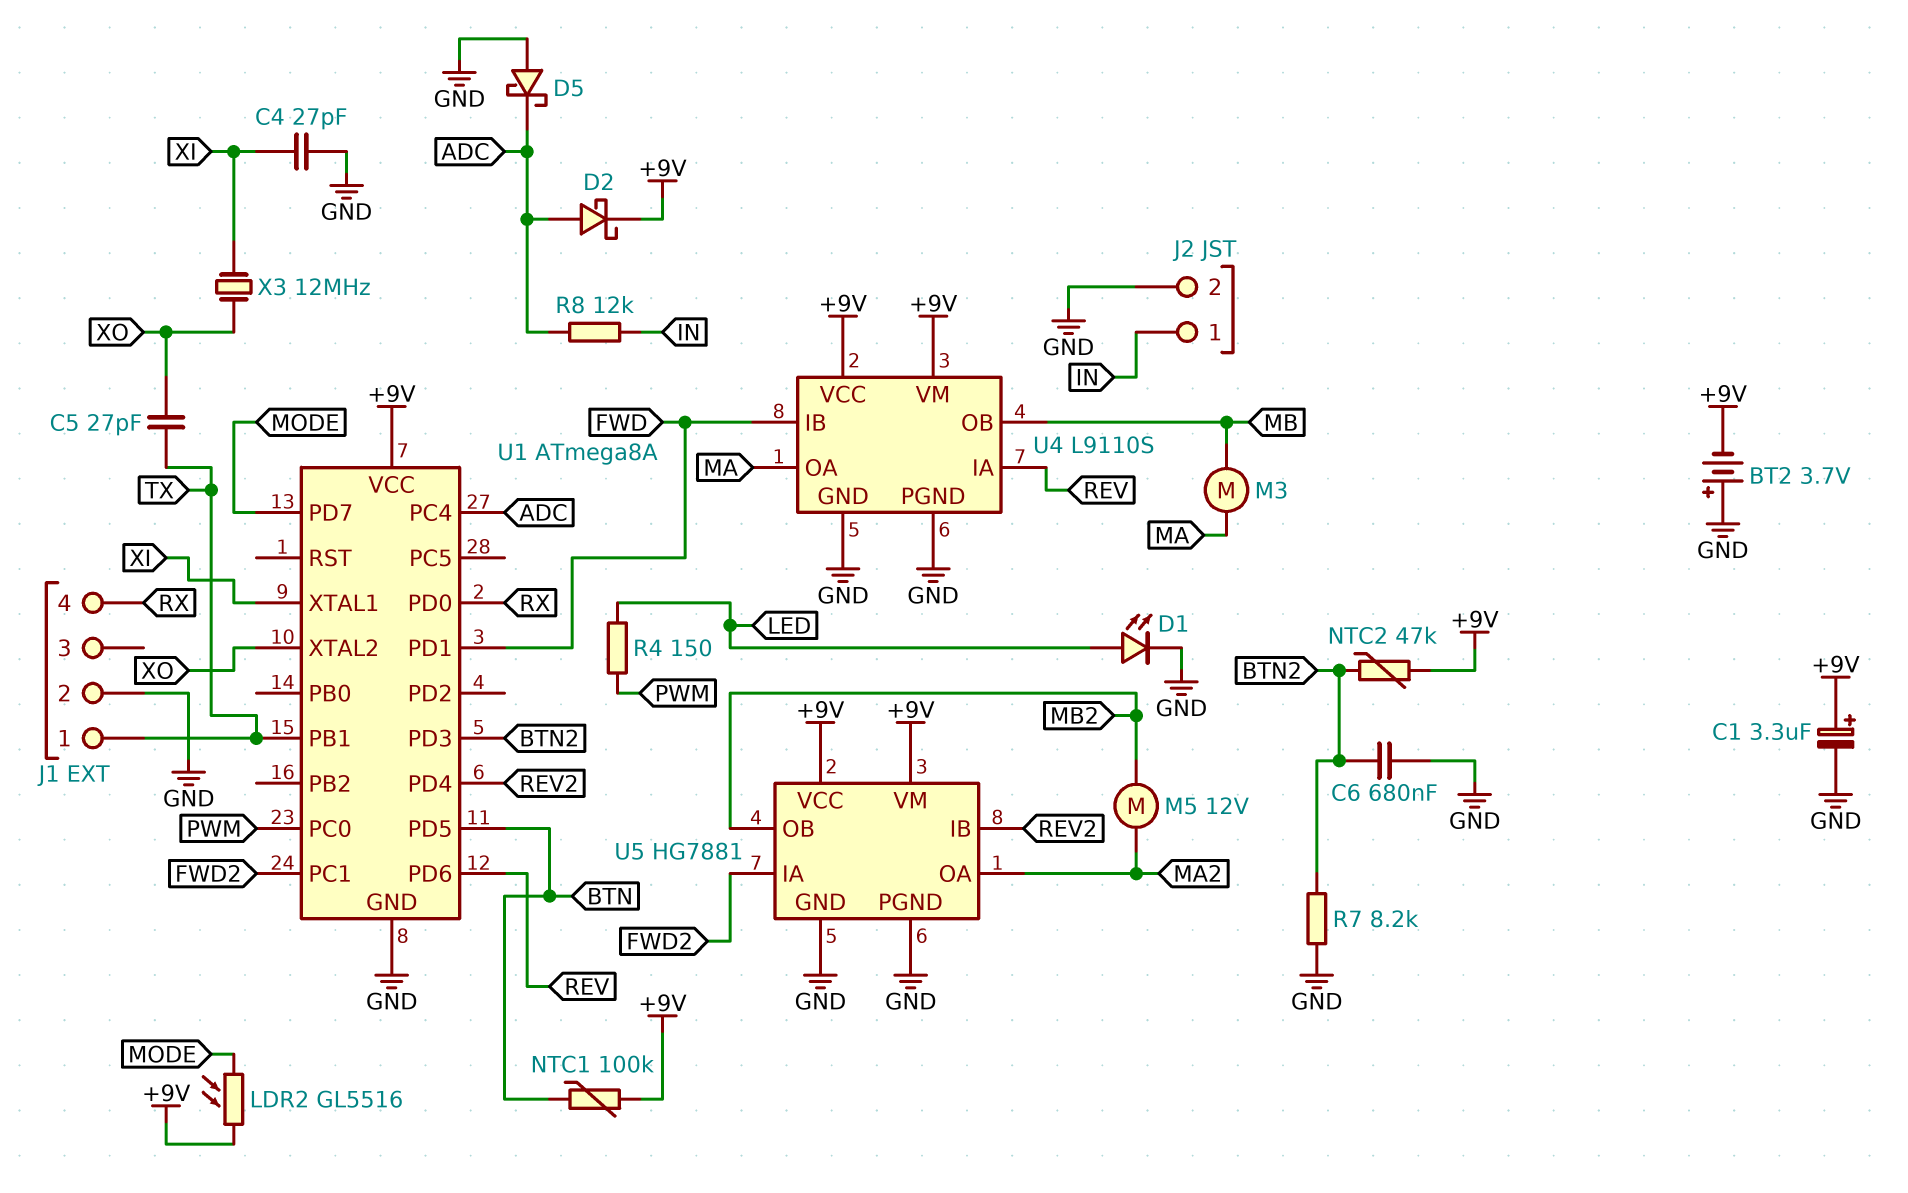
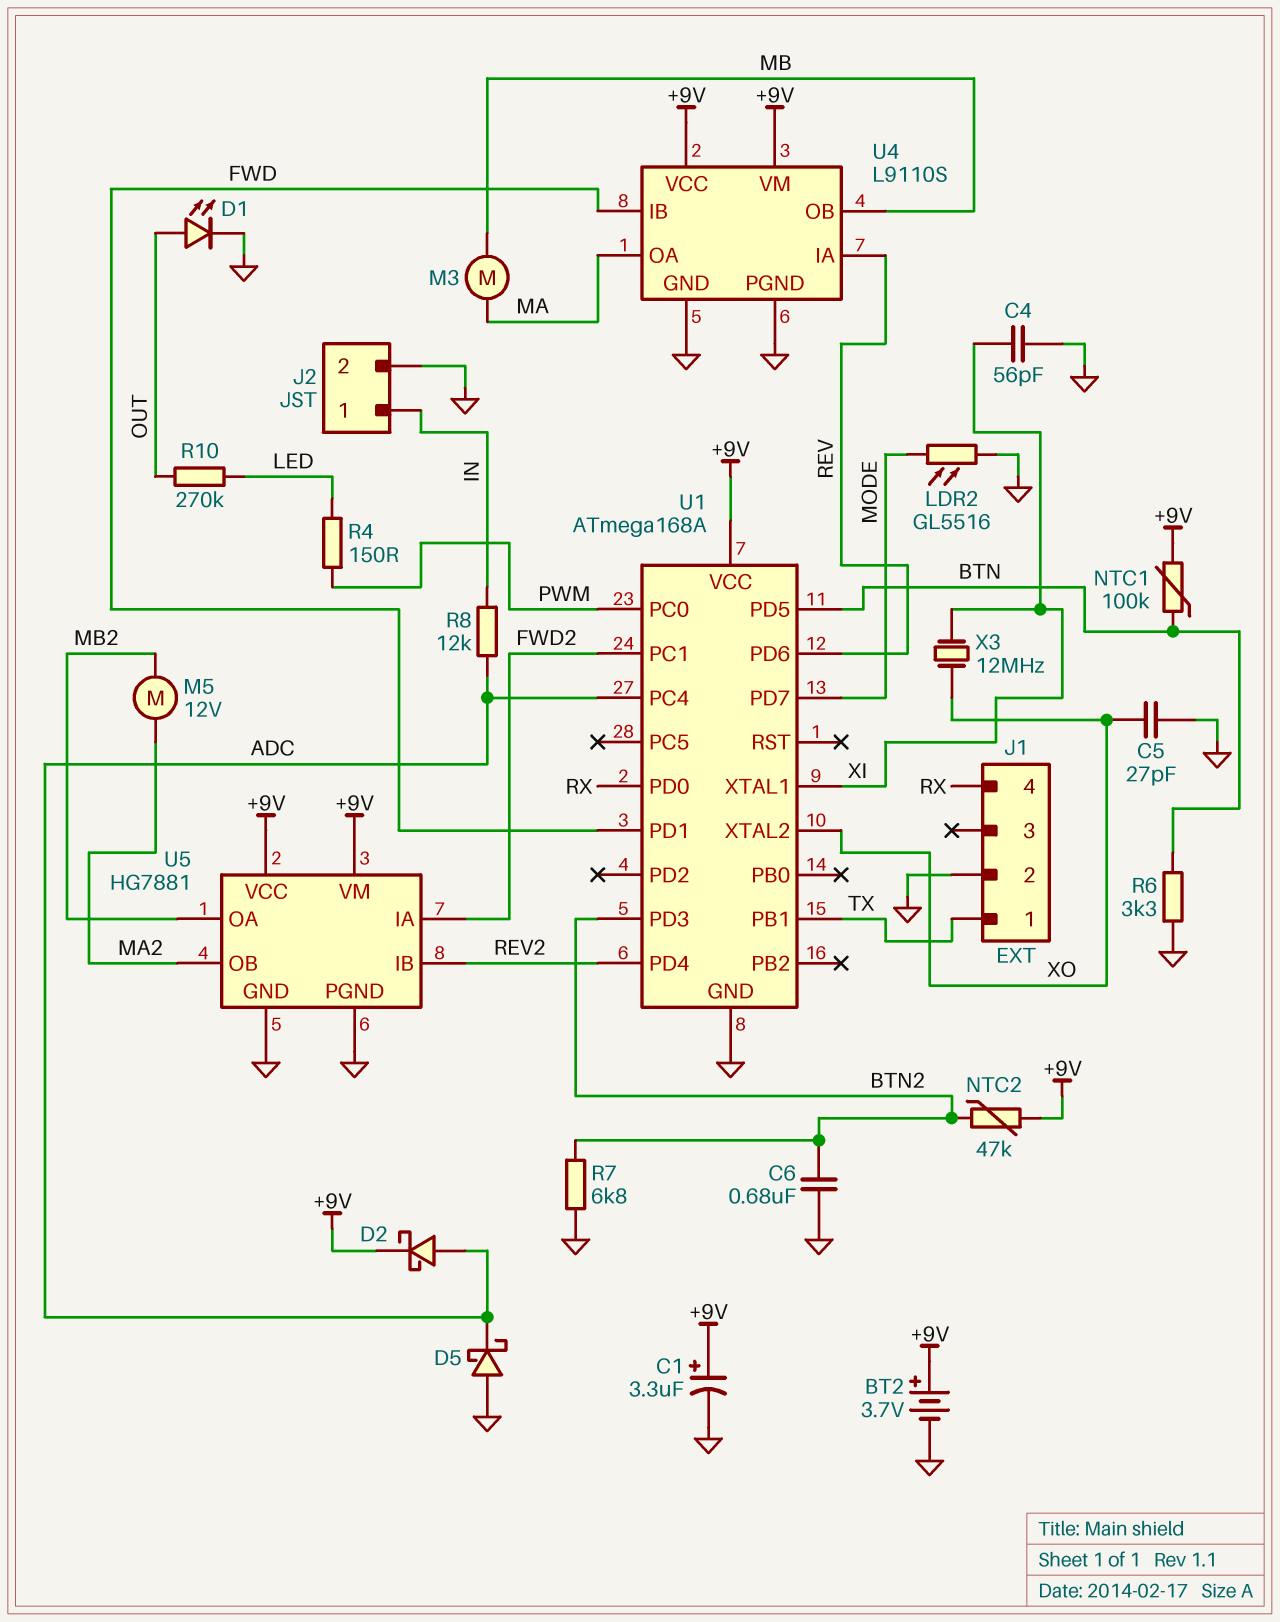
BT2: 3.7V (plus GND, minus +9V) -> 3.7V (plus +9V, minus GND)
C4: 27pF (GND, XI) -> 56pF (GND, XI)
C5: 27pF (TX, XO) -> 27pF (GND, XO)
D1: LED (A LED, K GND) -> LED (A OUT, K GND)
LDR2: GL5516 (+9V, MODE) -> GL5516 (GND, MODE)
R6: none -> 3.3k (BTN, GND)
R7: 8.2k (BTN2, GND) -> 6.8k (BTN2, GND)
R10: none -> 270k (LED, OUT)
U1: ATmega8A -> ATmega168A
U5 pin OA: MA2 -> MB2
U5 pin OB: MB2 -> MA2

